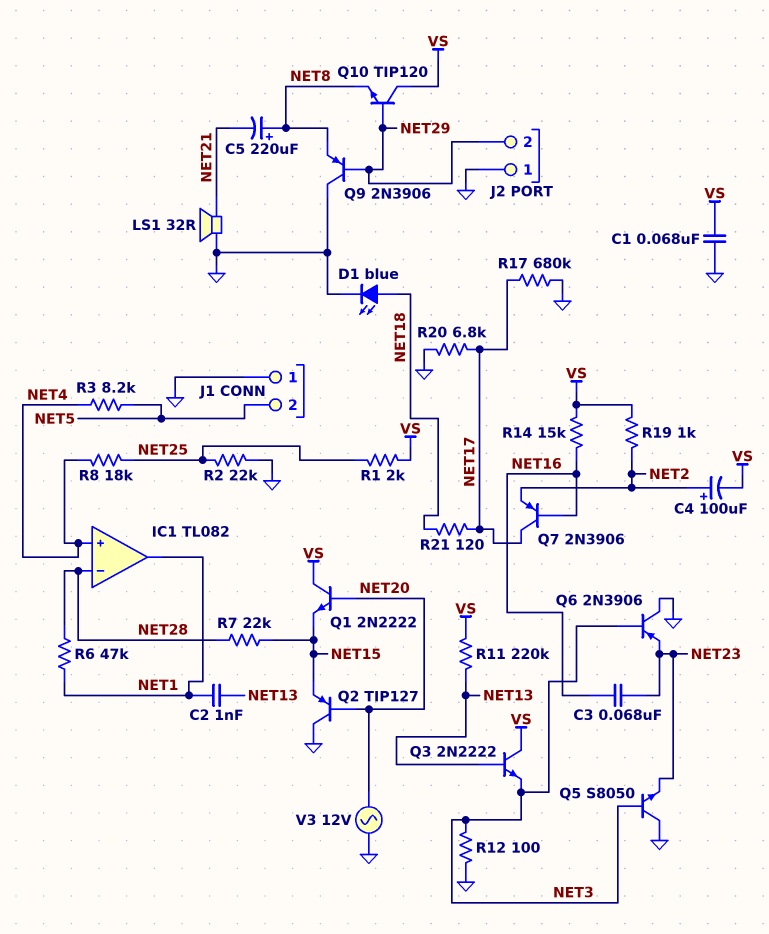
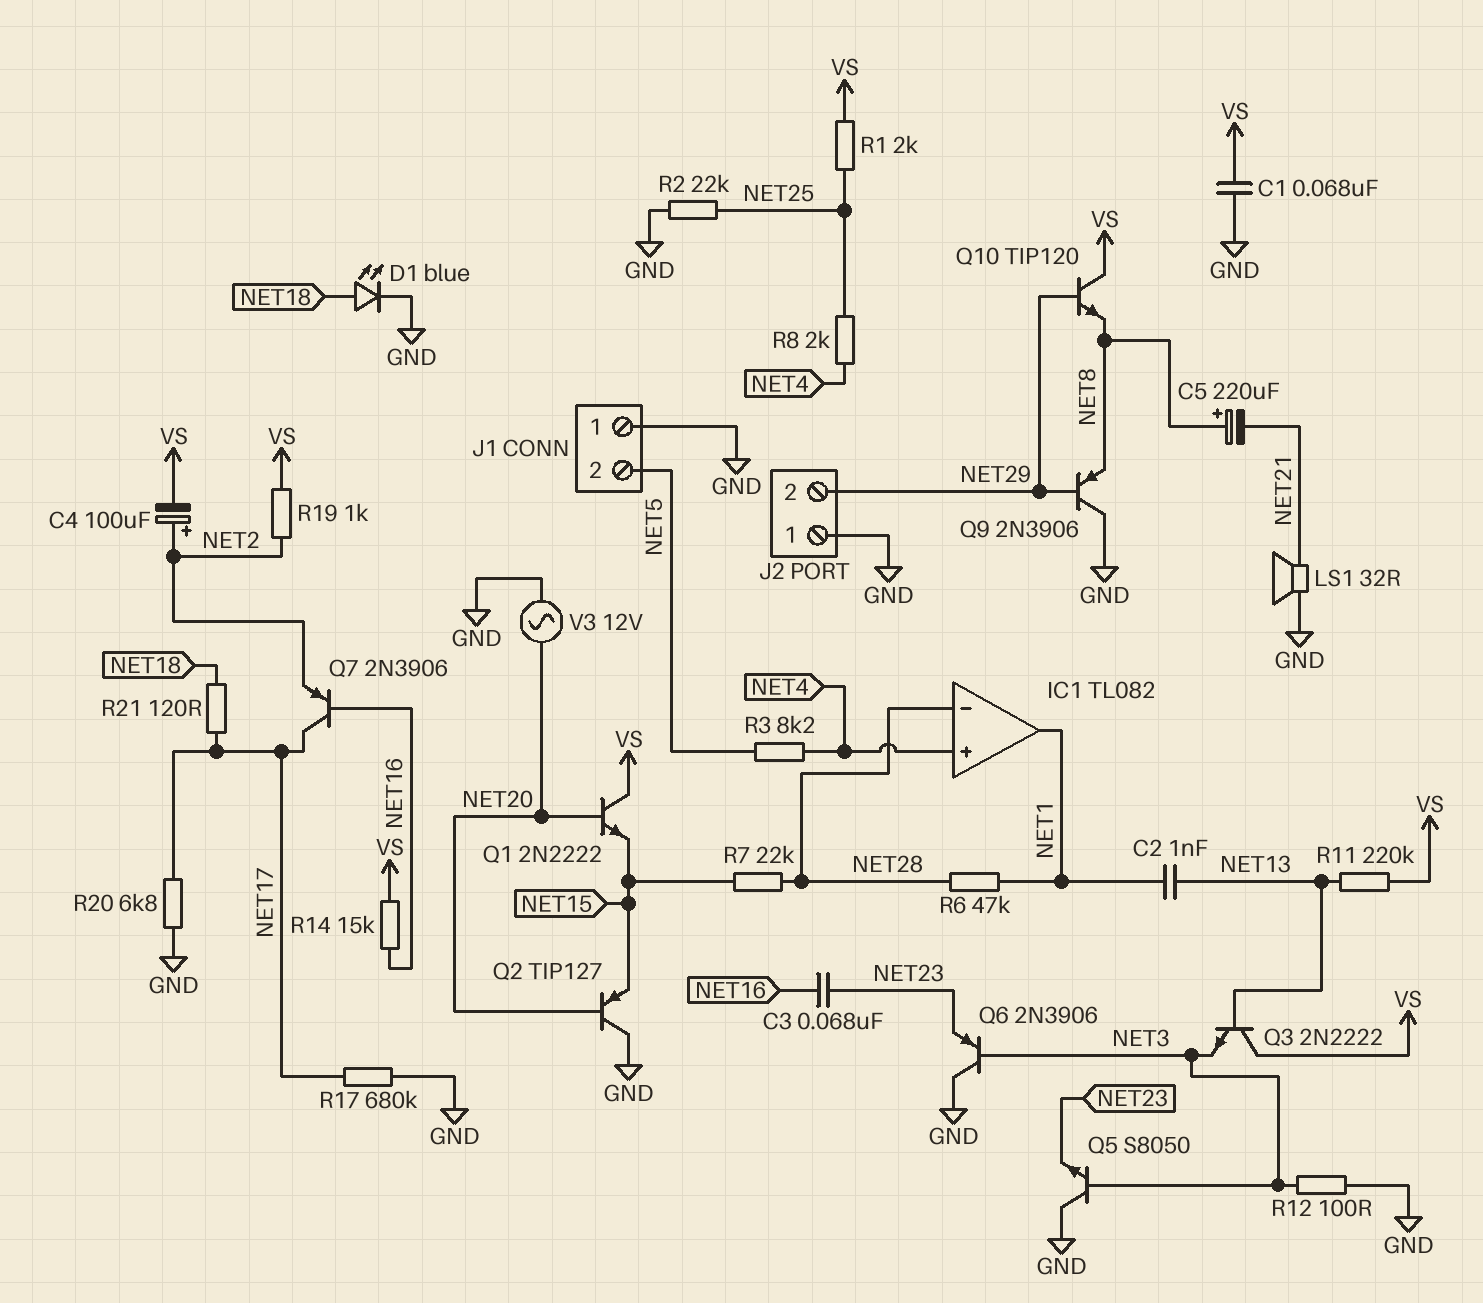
R8: 18k (NET4, NET25) -> 2k (NET4, NET25)

